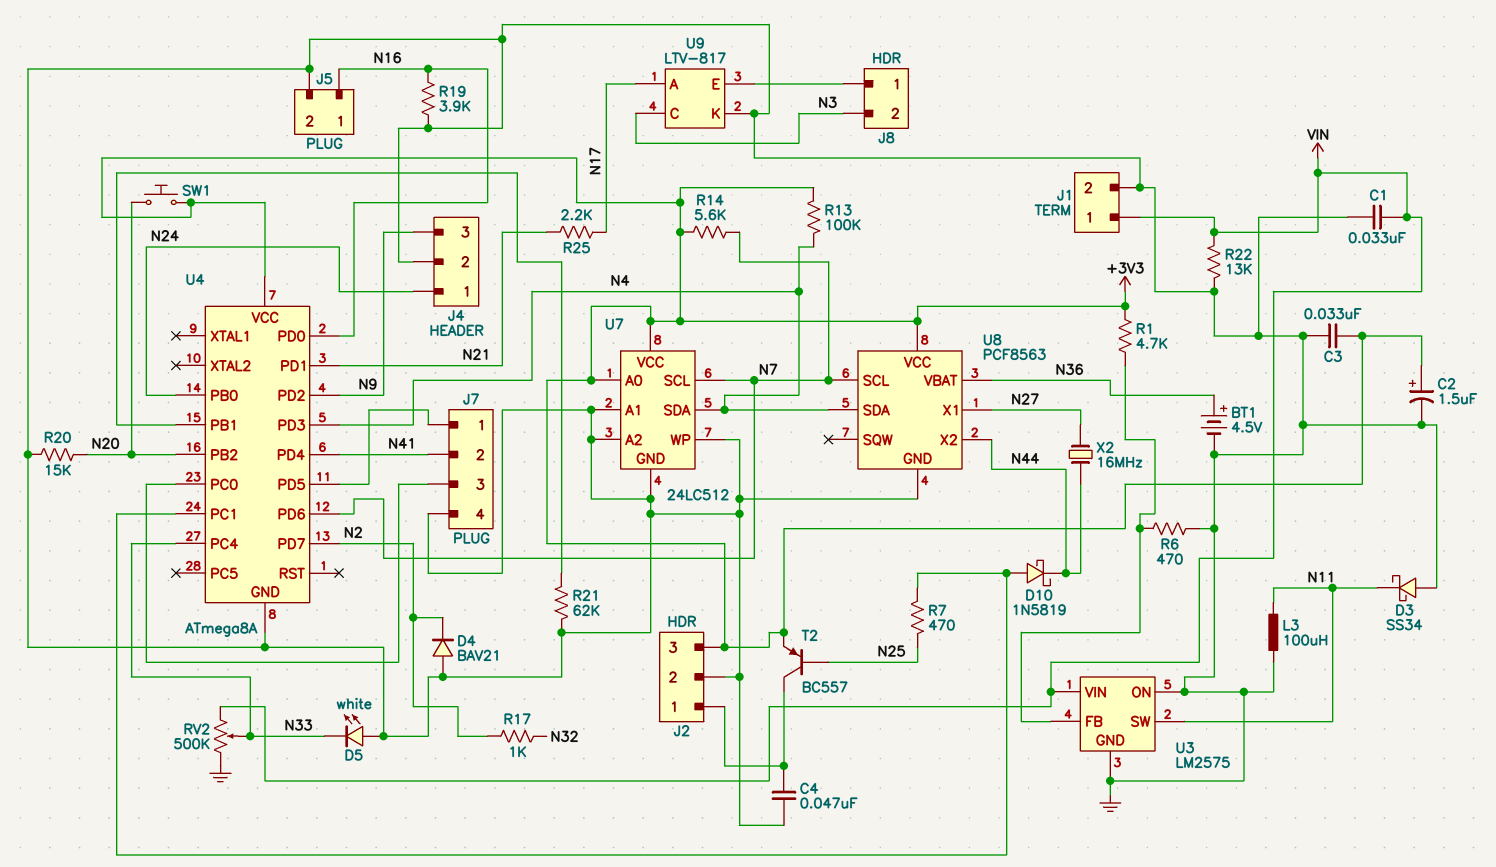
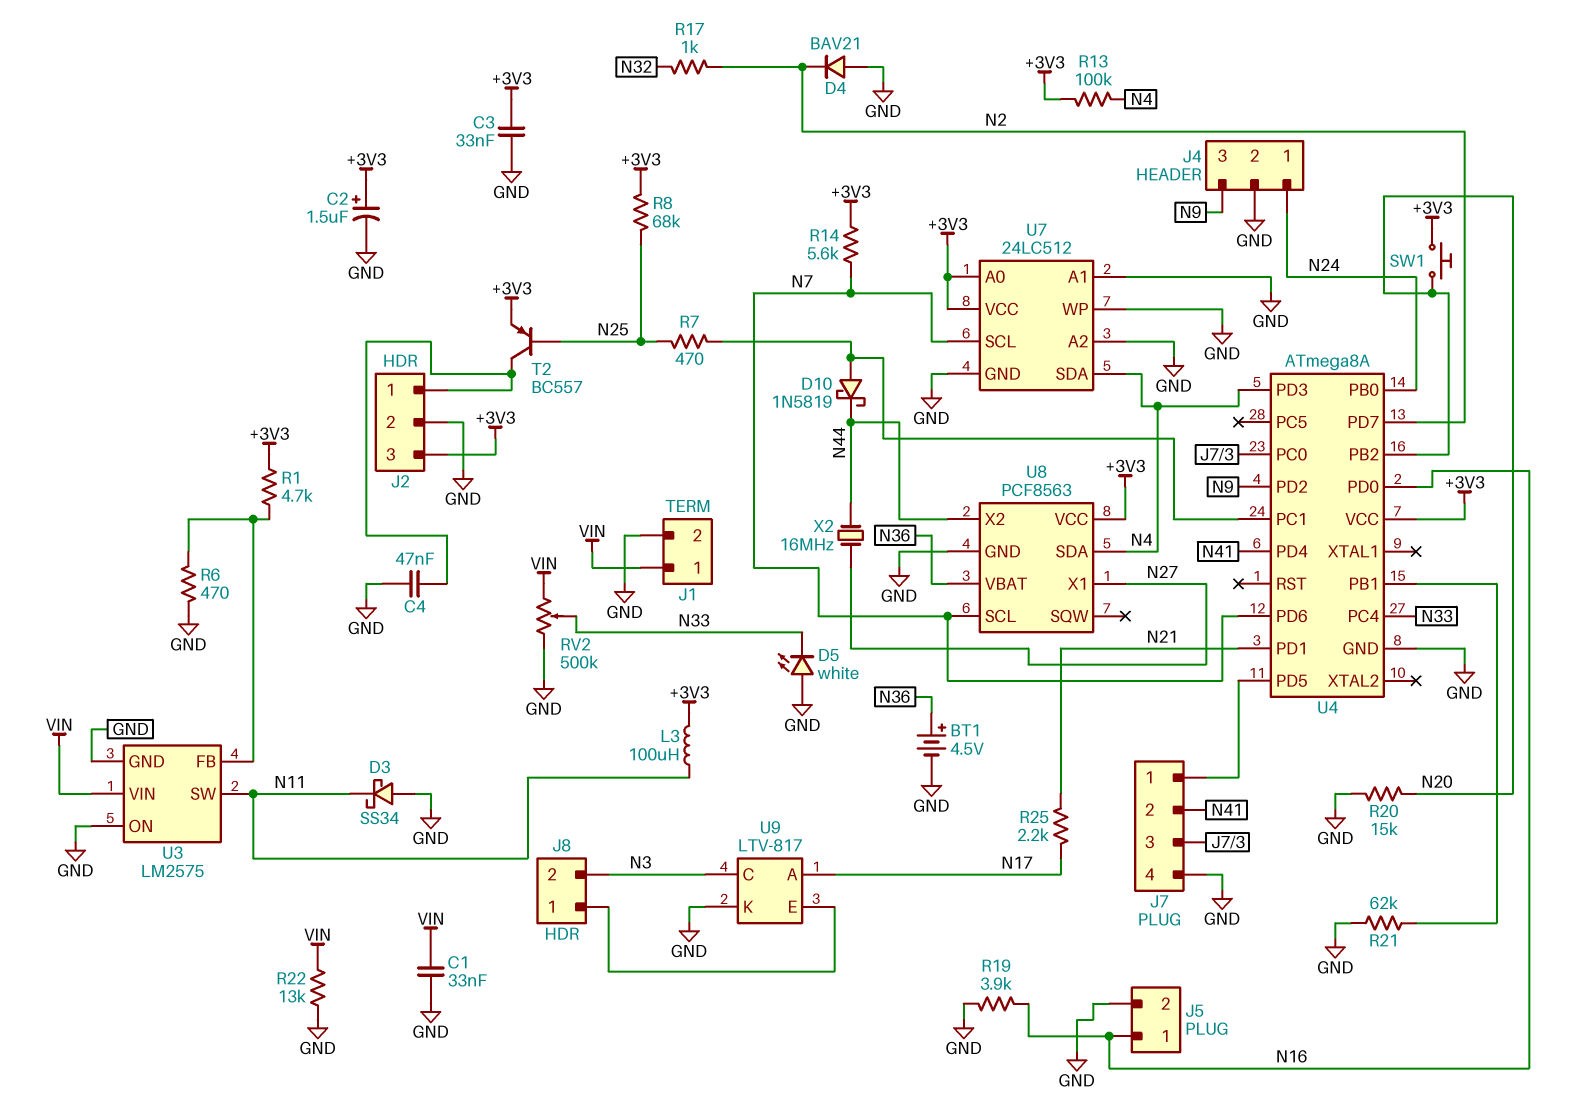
L3: 100uH (GND, N11) -> 100uH (+3V3, N11)
R8: none -> 68k (+3V3, N25)

